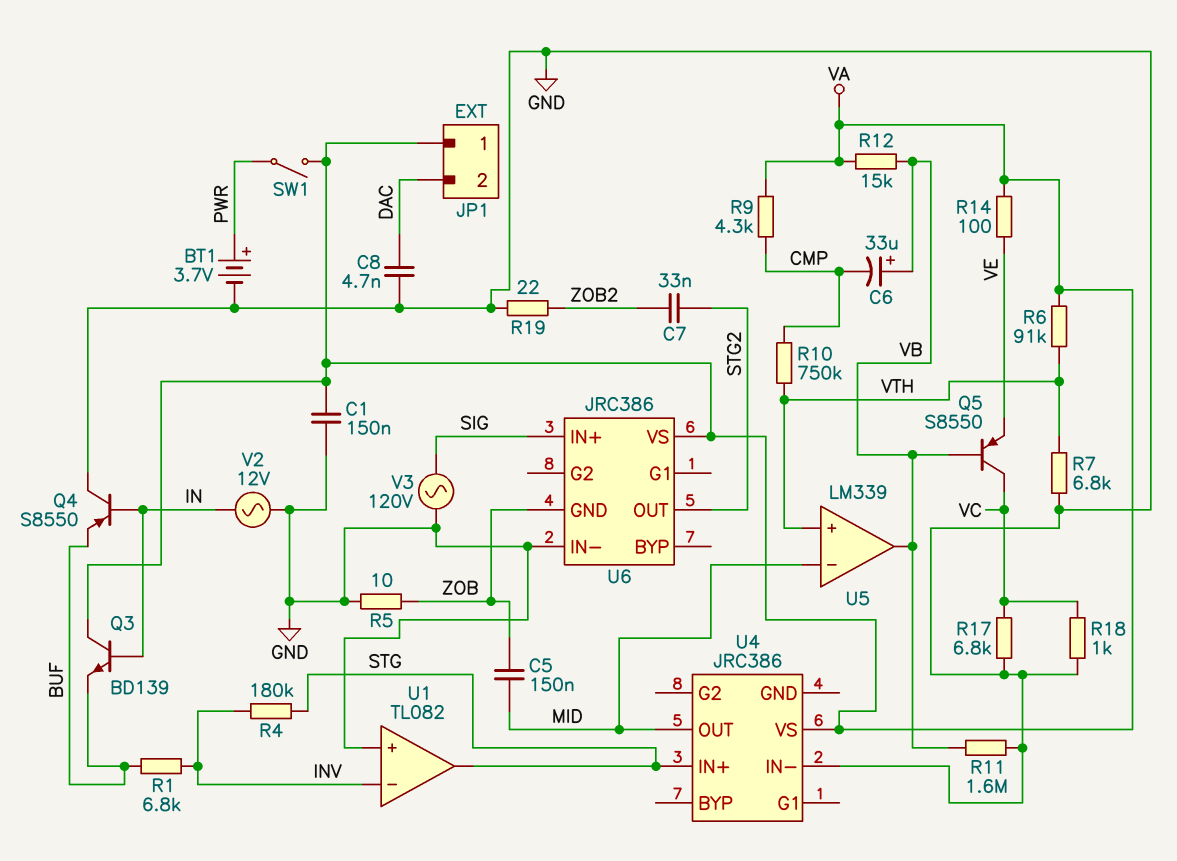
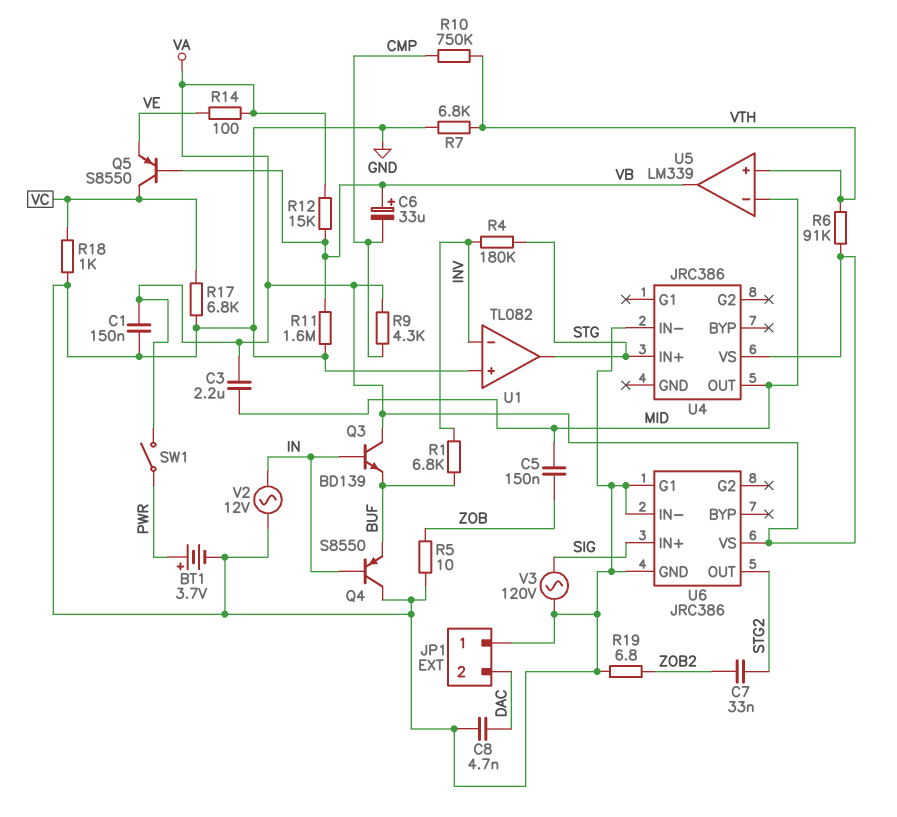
C3: none -> 2.2uF (MID, VA)
JP1 pin 1: VA -> GND
R19: 22 (GND, ZOB2) -> 6.8 (GND, ZOB2)
U6 pin G1: none -> GND
U6 pin GND: ZOB -> GND

